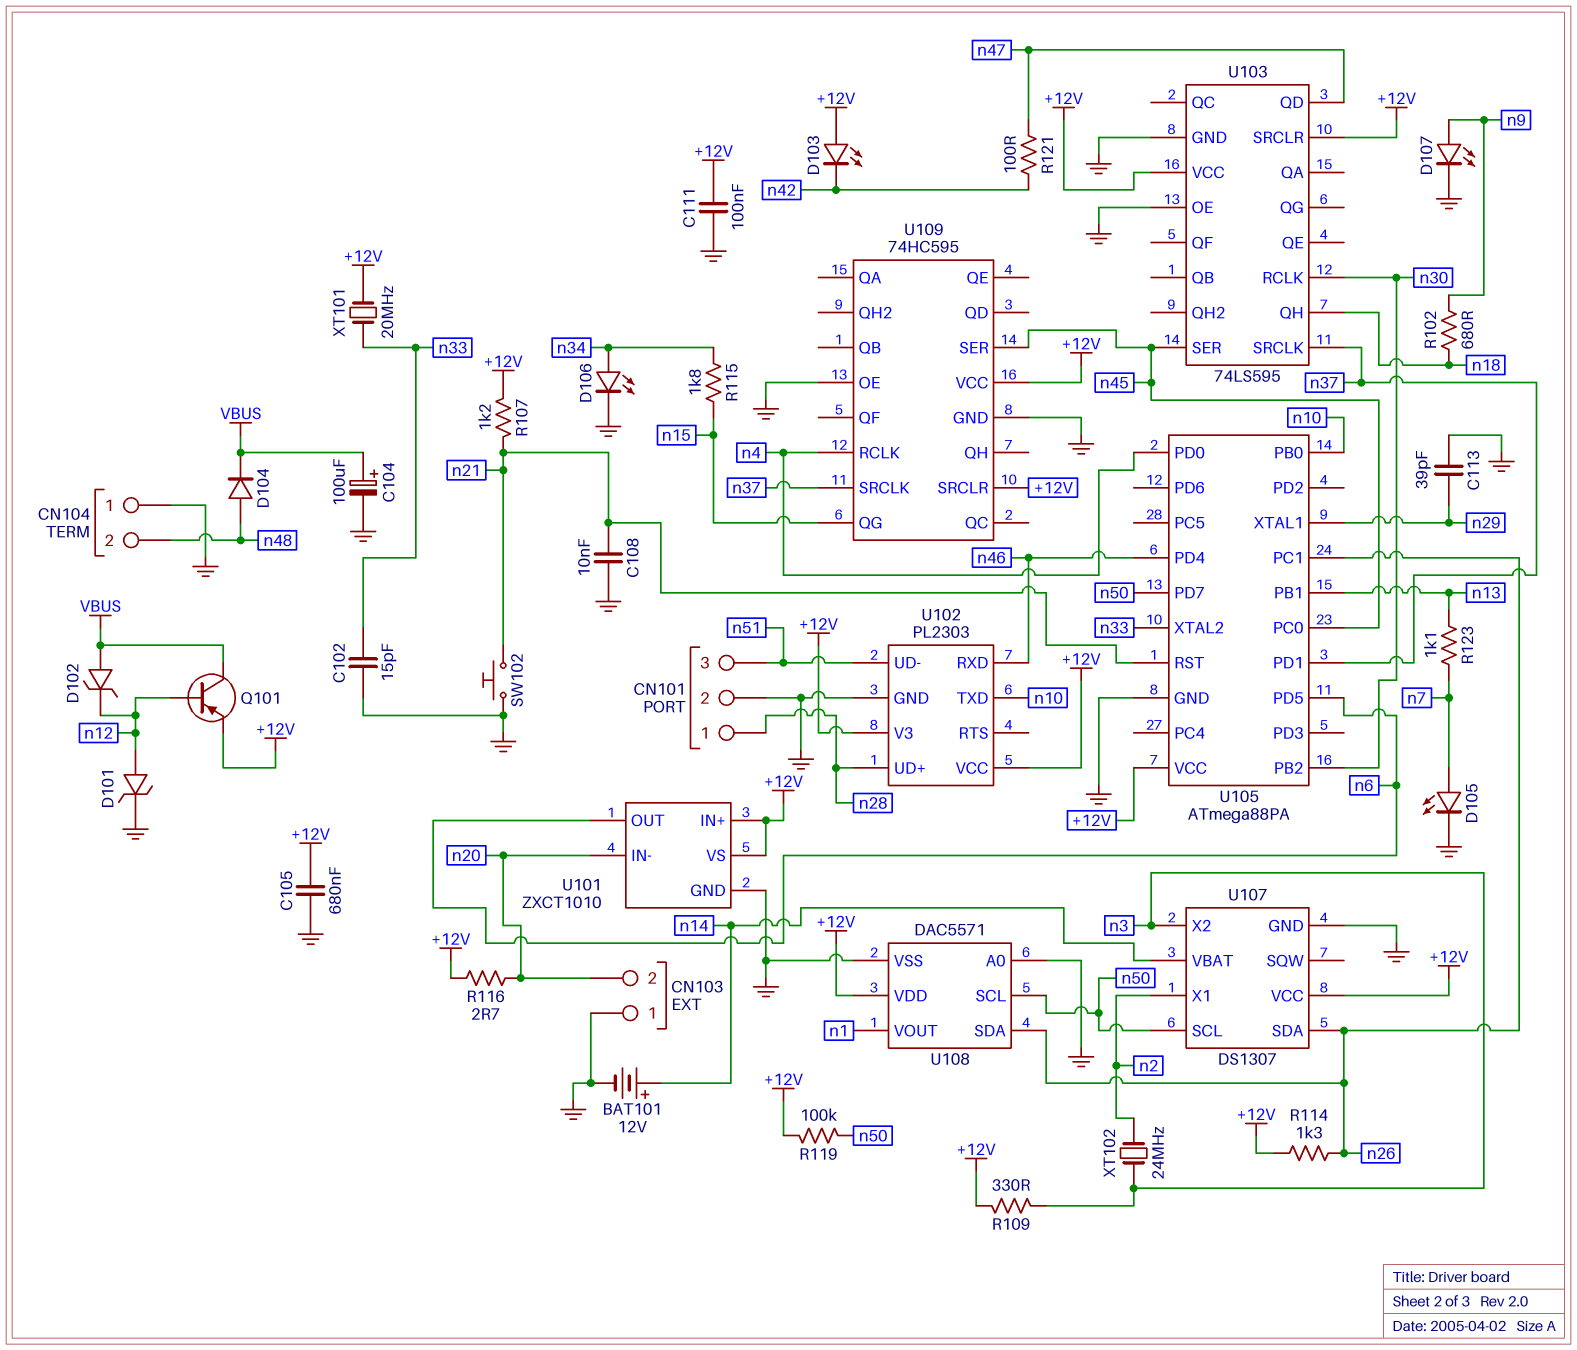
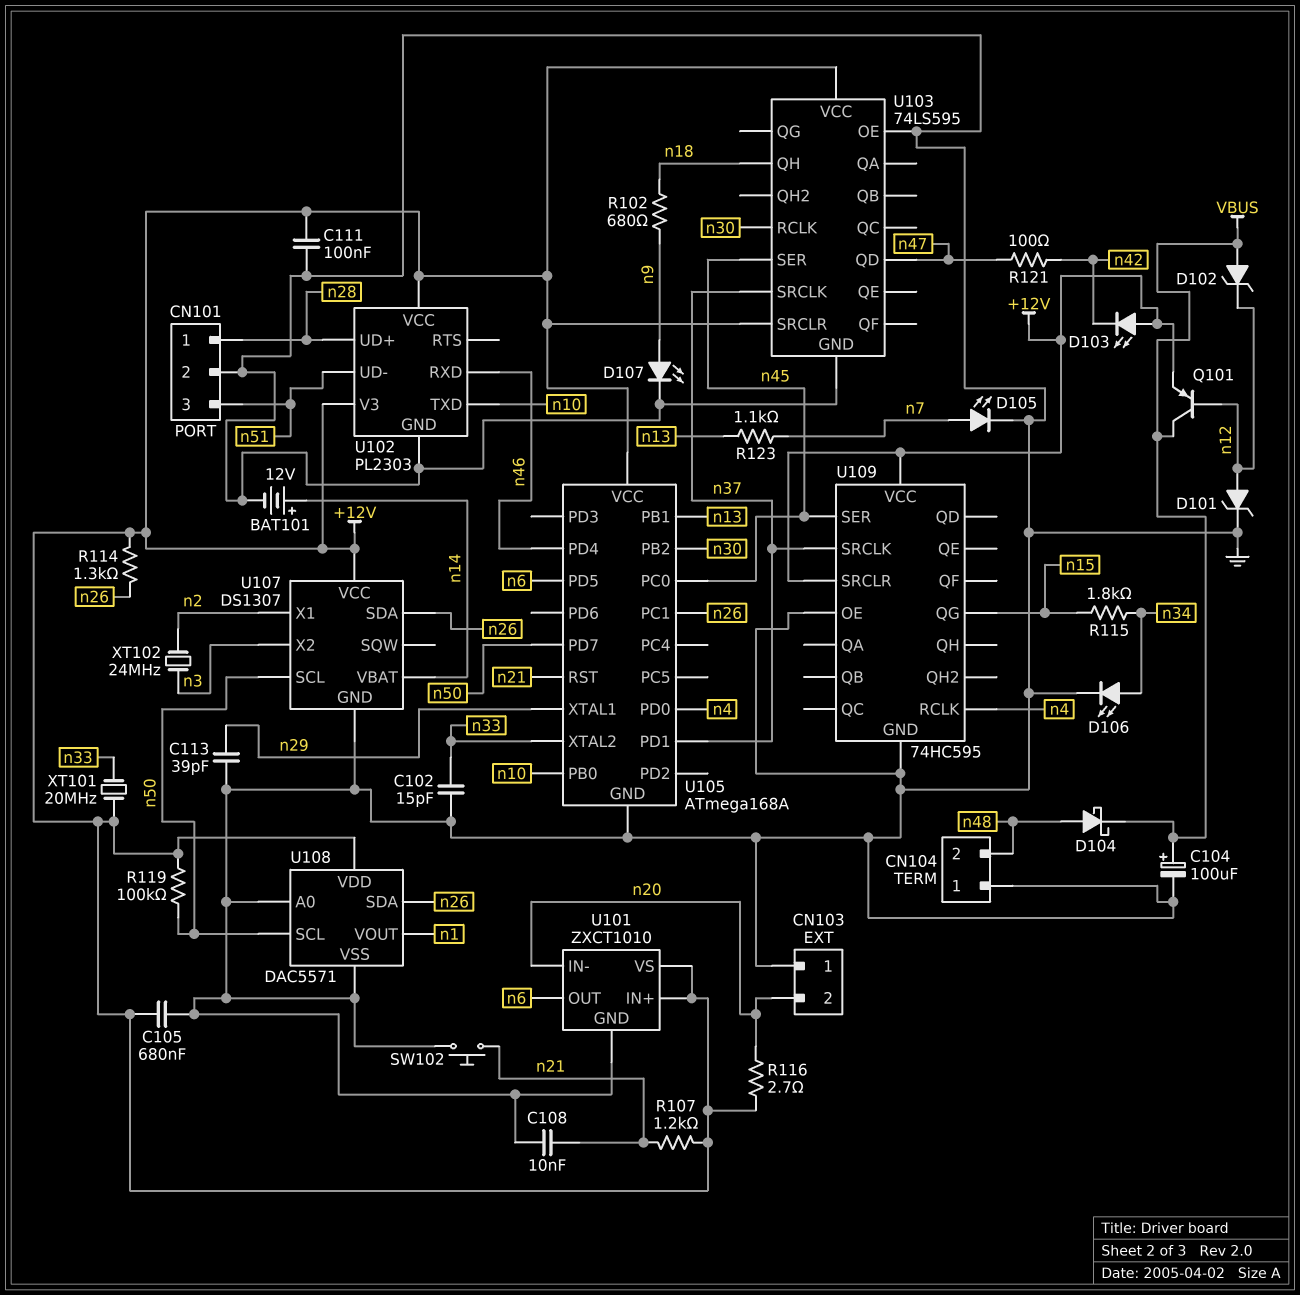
D104: diode (A n48, K VBUS) -> schottky (A n48, K VBUS)
R109: 330 (+12V, n3) -> none
U105: ATmega88PA -> ATmega168A

